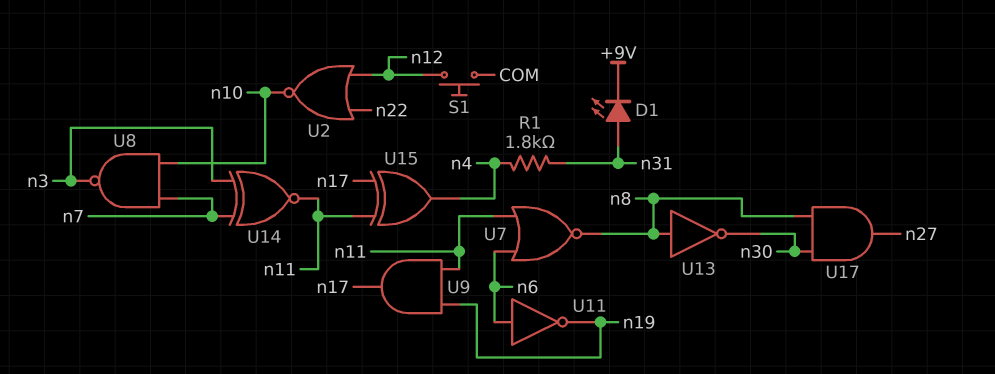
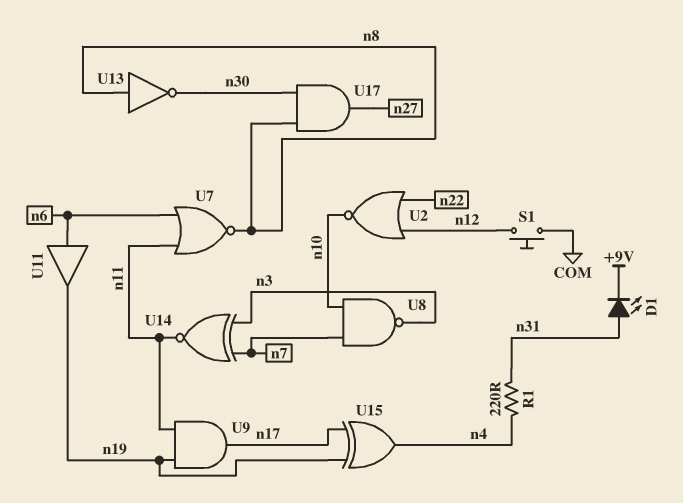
R1: 1.8k (n4, n31) -> 220 (n4, n31)
U11: NOT (in n6, out n19) -> buffer (in n6, out n19)
U15: XOR (in n11, in n17, out n4) -> XOR (in n17, in n19, out n4)

